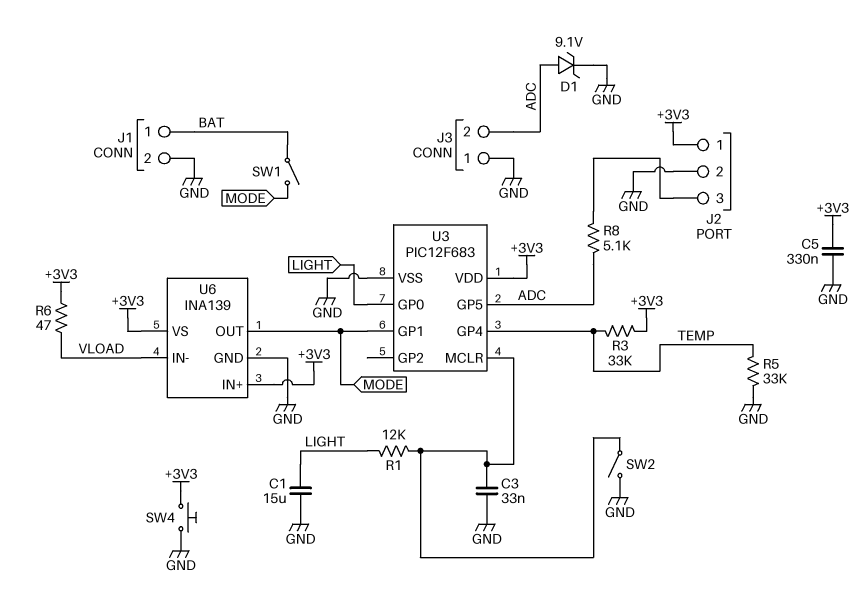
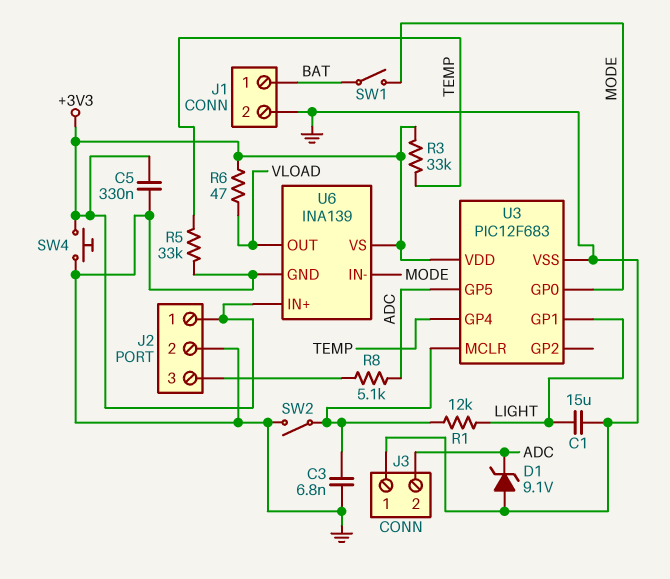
C3: 33nF (GND, U3/MCLR) -> 6.8nF (GND, U3/MCLR)
D1: zener 9.1V (A ADC, K GND) -> zener 9.1V (A GND, K ADC)
U3 pin GP0: LIGHT -> MODE
U3 pin GP1: MODE -> LIGHT
U6 pin IN-: VLOAD -> MODE
U6 pin OUT: MODE -> VLOAD

